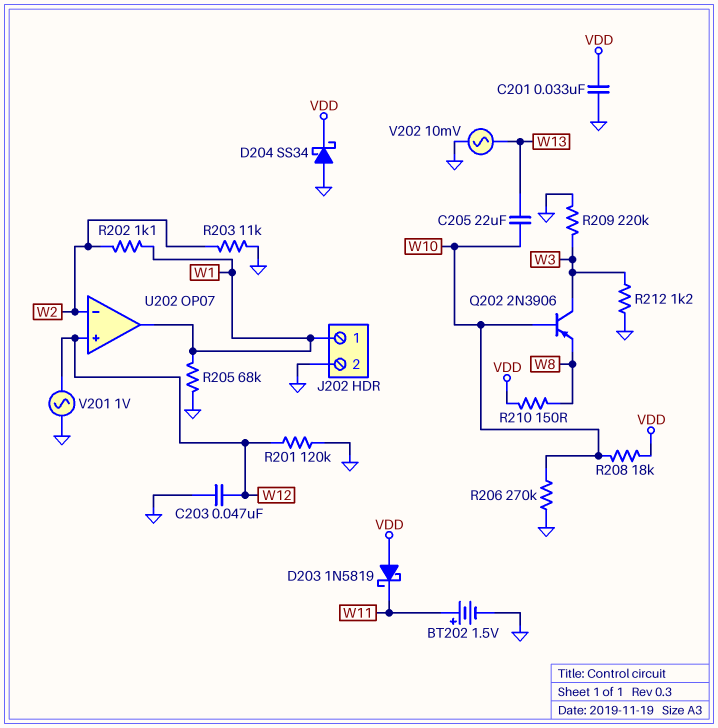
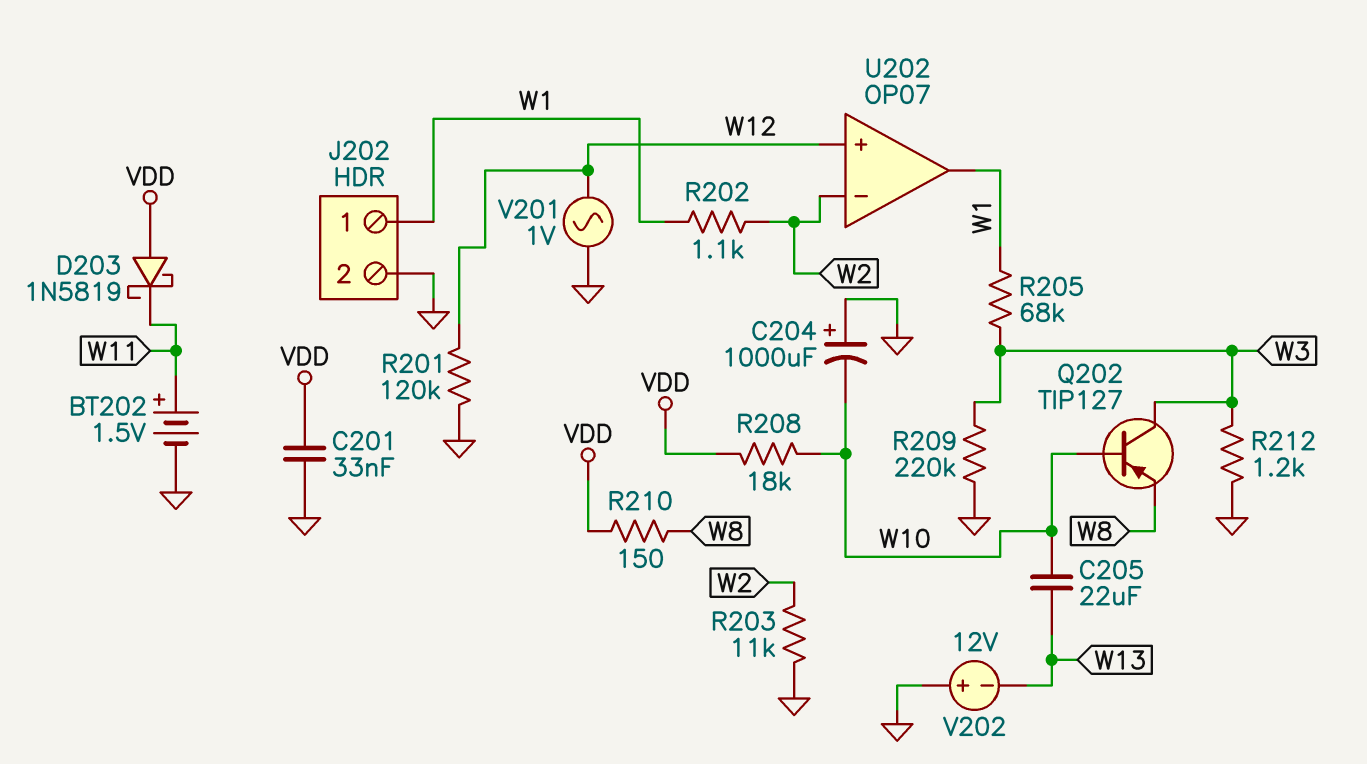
C203: 47nF (GND, W12) -> none
C204: none -> 1000uF (plus GND, minus W10)
D204: schottky SS34 (A GND, K VDD) -> none
Q202: PNP 2N3906 (B W10, C W3, E W8) -> PNP TIP127 (B W10, C W3, E W8)
R205: 68k (GND, W1) -> 68k (W1, W3)
R206: 270k (GND, W10) -> none
V202: AC 10mV (GND, W13) -> 12V (plus GND, minus W13)

